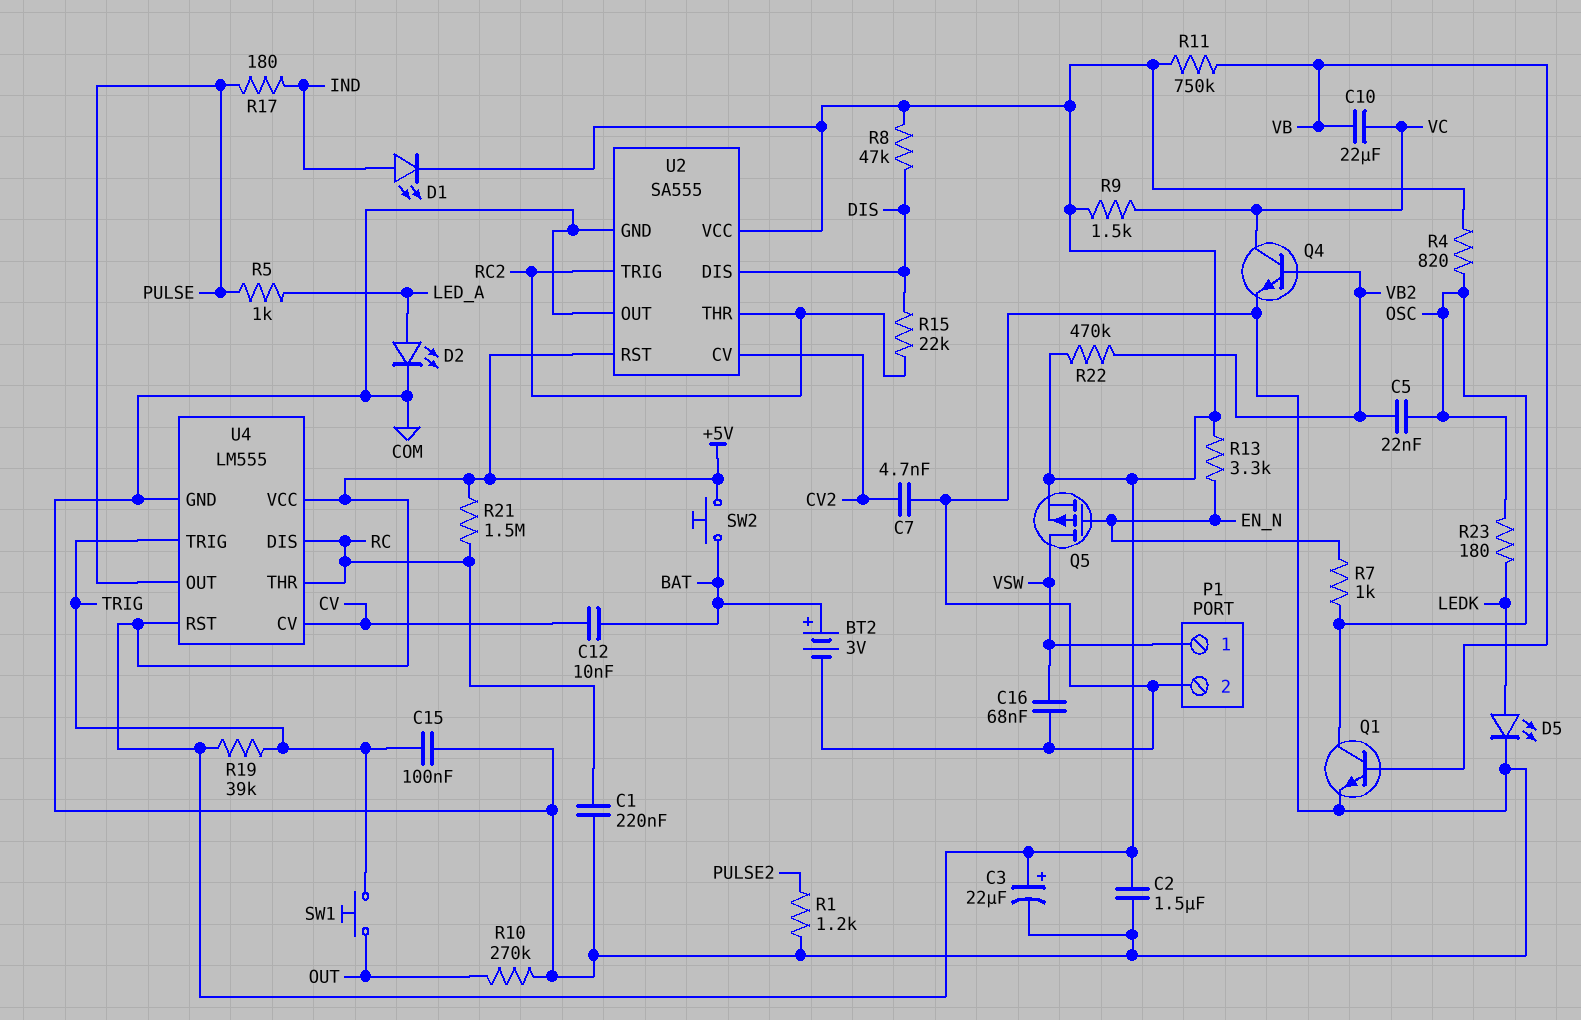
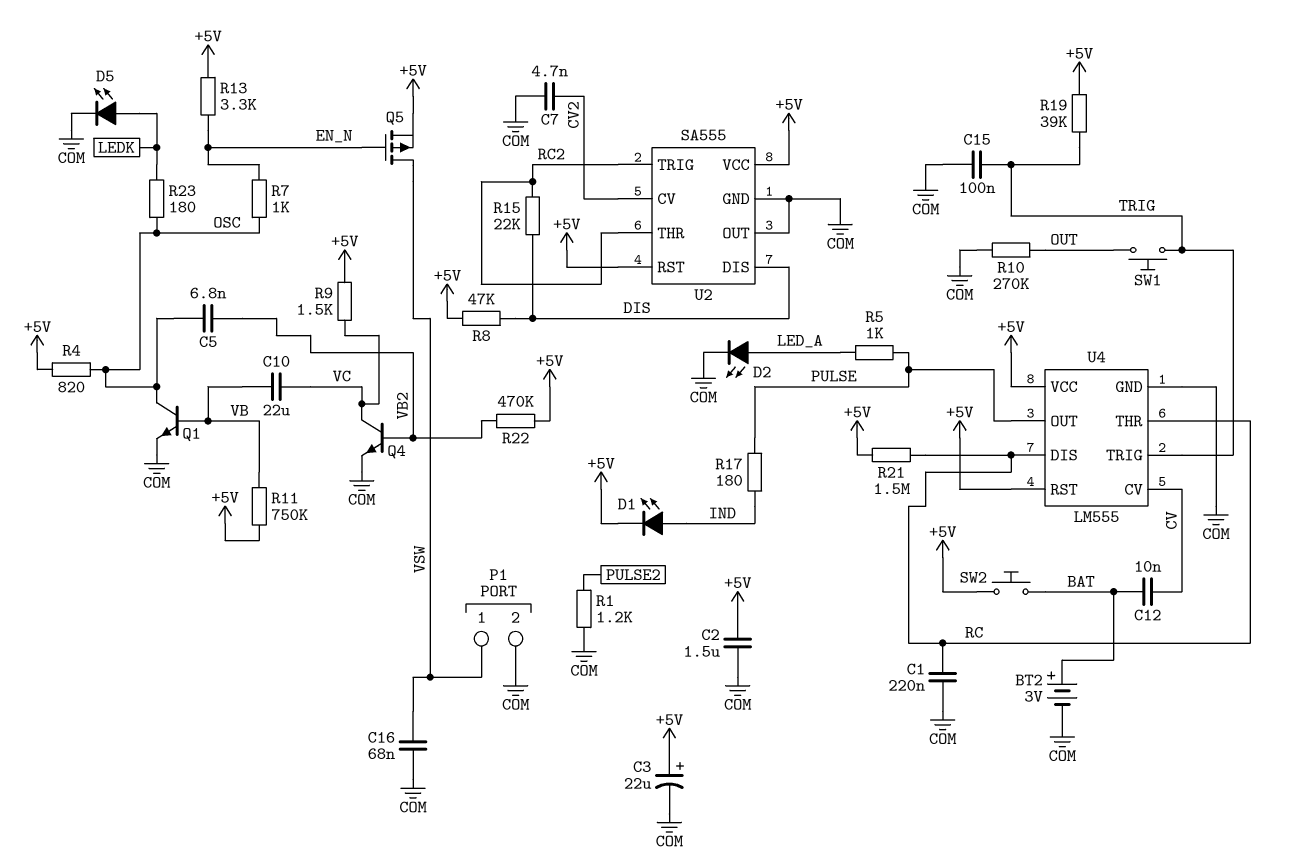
C5: 22nF (OSC, VB2) -> 6.8nF (OSC, VB2)

